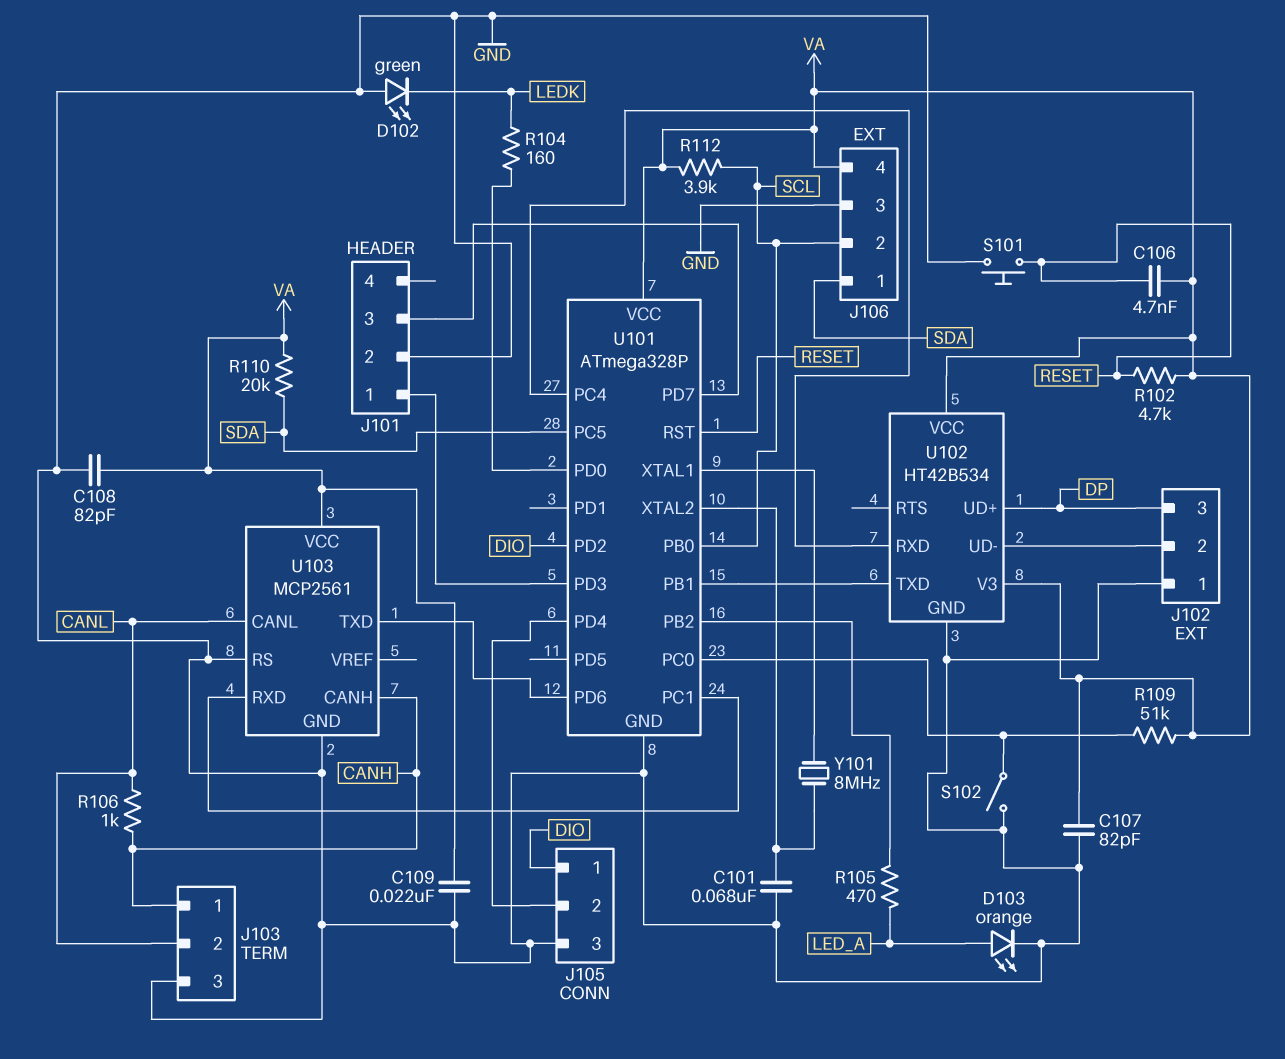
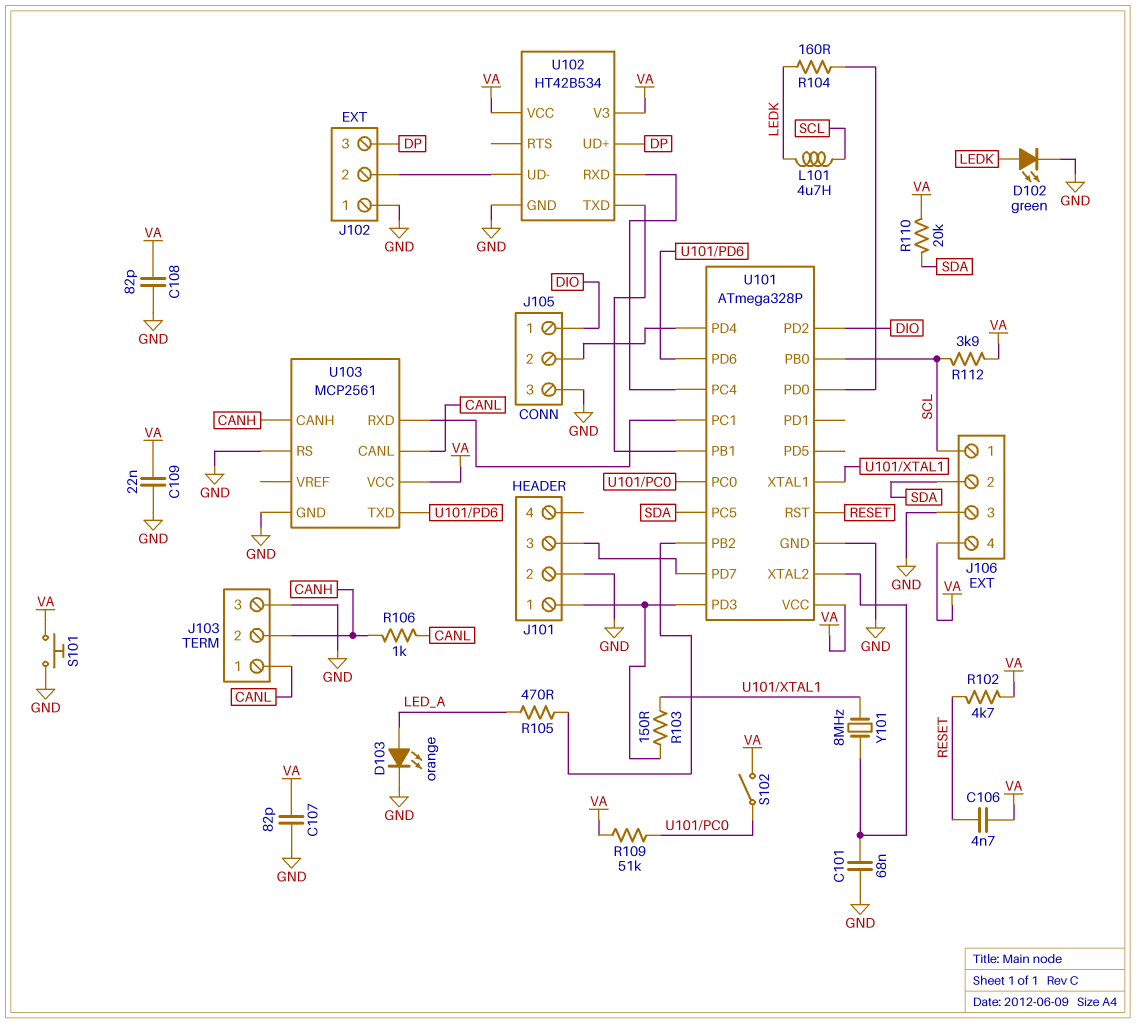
D102: LED green (A GND, K LEDK) -> LED green (A LEDK, K GND)
J103 pin 1: CANH -> CANL
J103 pin 2: CANL -> CANH
J106 pin 1: SDA -> SCL
J106 pin 2: SCL -> SDA
L101: none -> 4.7uH (LEDK, SCL)
R103: none -> 150 (J101/1, U101/XTAL1)
S101: button (GND, RESET) -> button (GND, VA)
S102: switch (GND, U101/PC0) -> switch (U101/PC0, VA)

